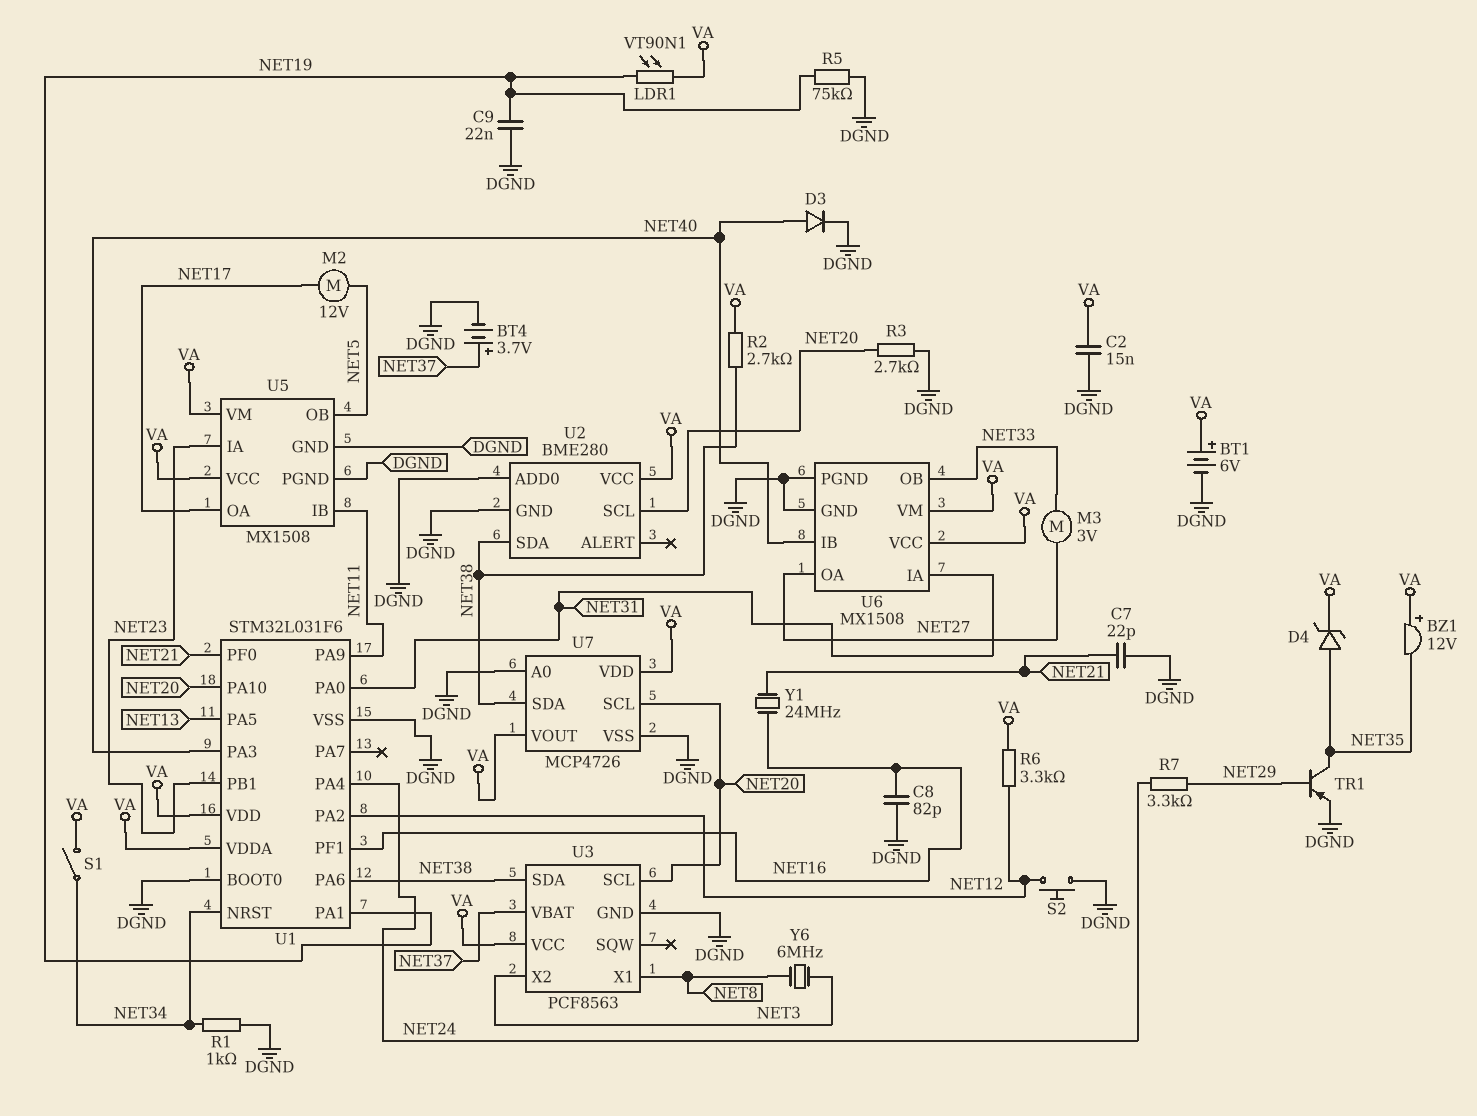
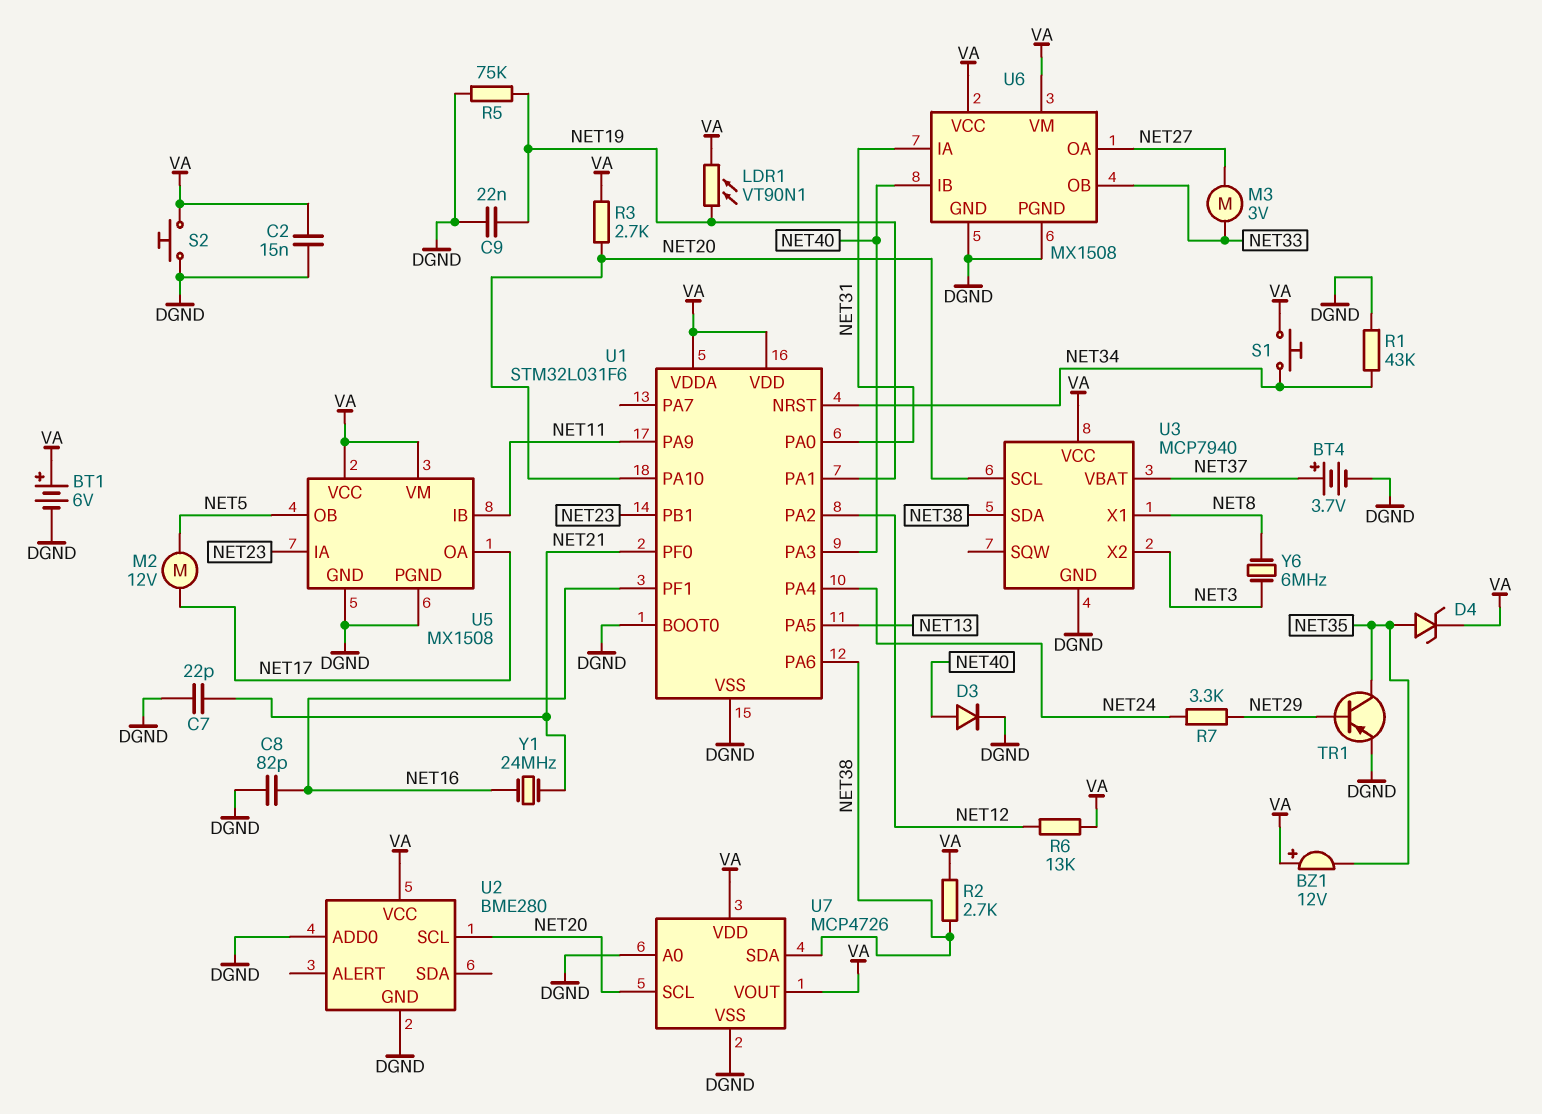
R1: 1k (DGND, NET34) -> 43k (DGND, NET34)
R3: 2.7k (DGND, NET20) -> 2.7k (NET20, VA)
R6: 3.3k (NET12, VA) -> 13k (NET12, VA)
S1: switch (NET34, VA) -> button (NET34, VA)
S2: button (DGND, NET12) -> button (DGND, VA)
U2 pin SDA: NET38 -> none
U3: PCF8563 -> MCP7940

